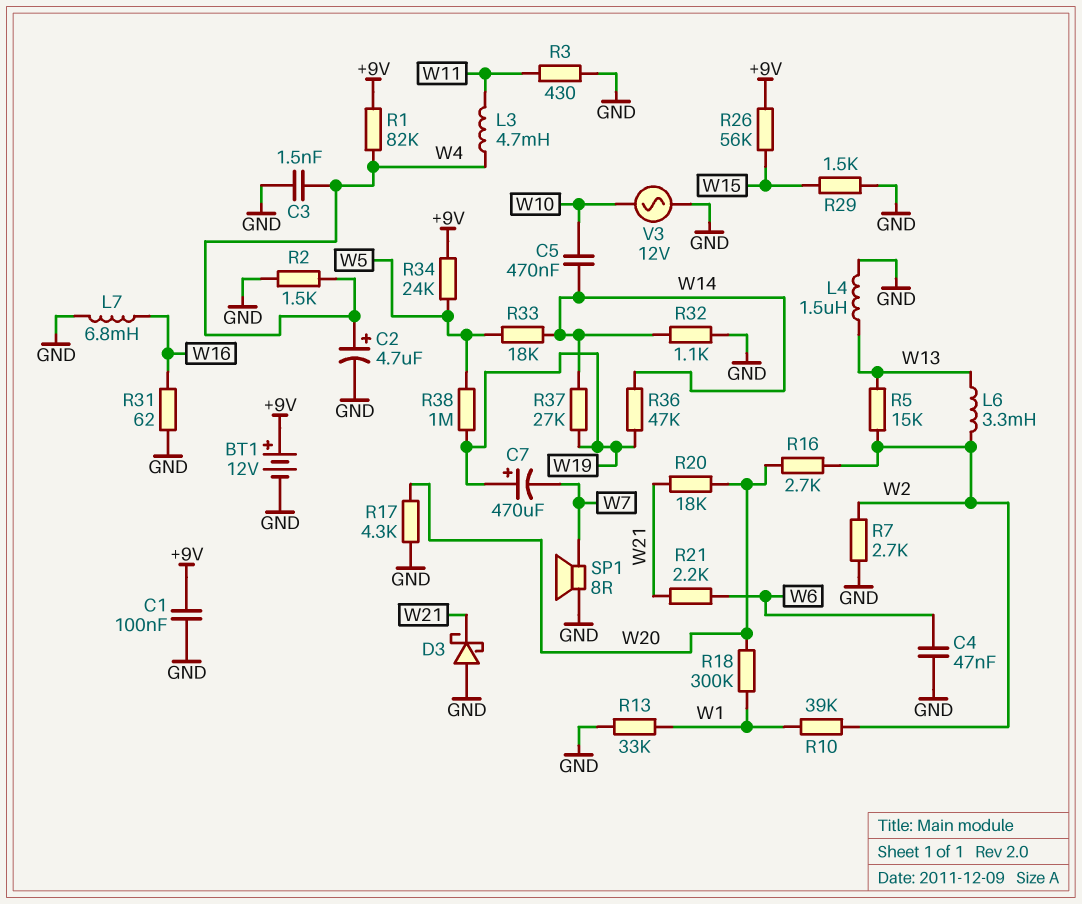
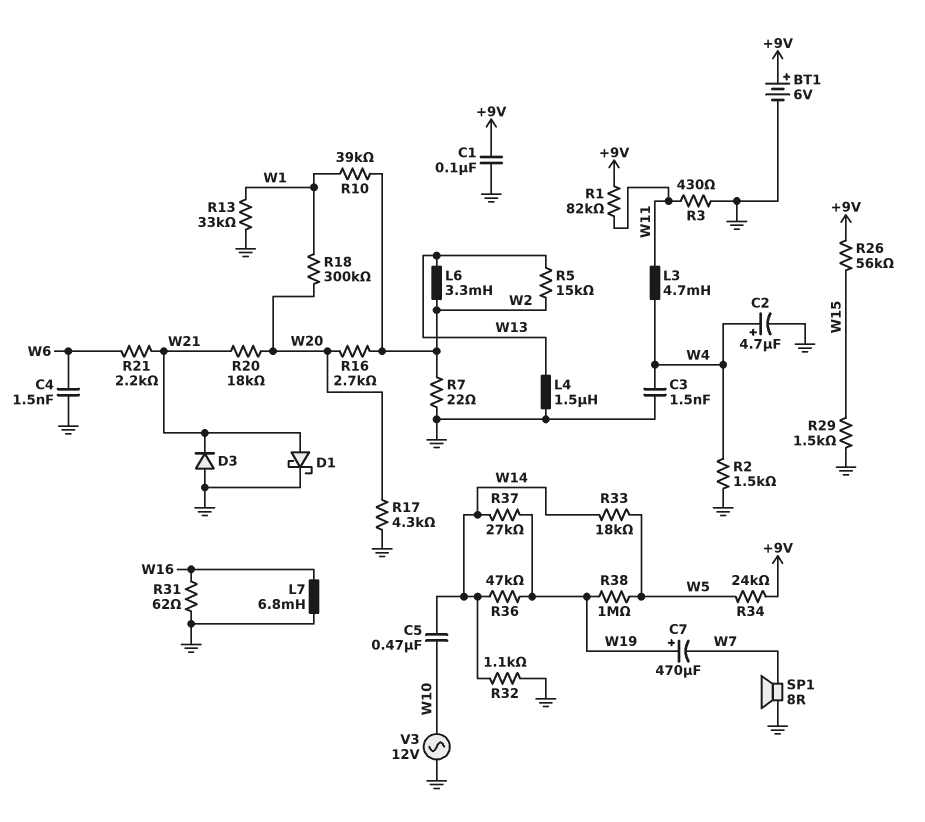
BT1: 12V (plus +9V, minus GND) -> 6V (plus +9V, minus GND)
C4: 47nF (GND, W6) -> 1.5nF (GND, W6)
D1: none -> schottky (A W21, K GND)
D3: schottky (A GND, K W21) -> diode (A GND, K W21)
R1: 82k (+9V, W4) -> 82k (+9V, W11)
R7: 2.7k (GND, W2) -> 22 (GND, W2)

